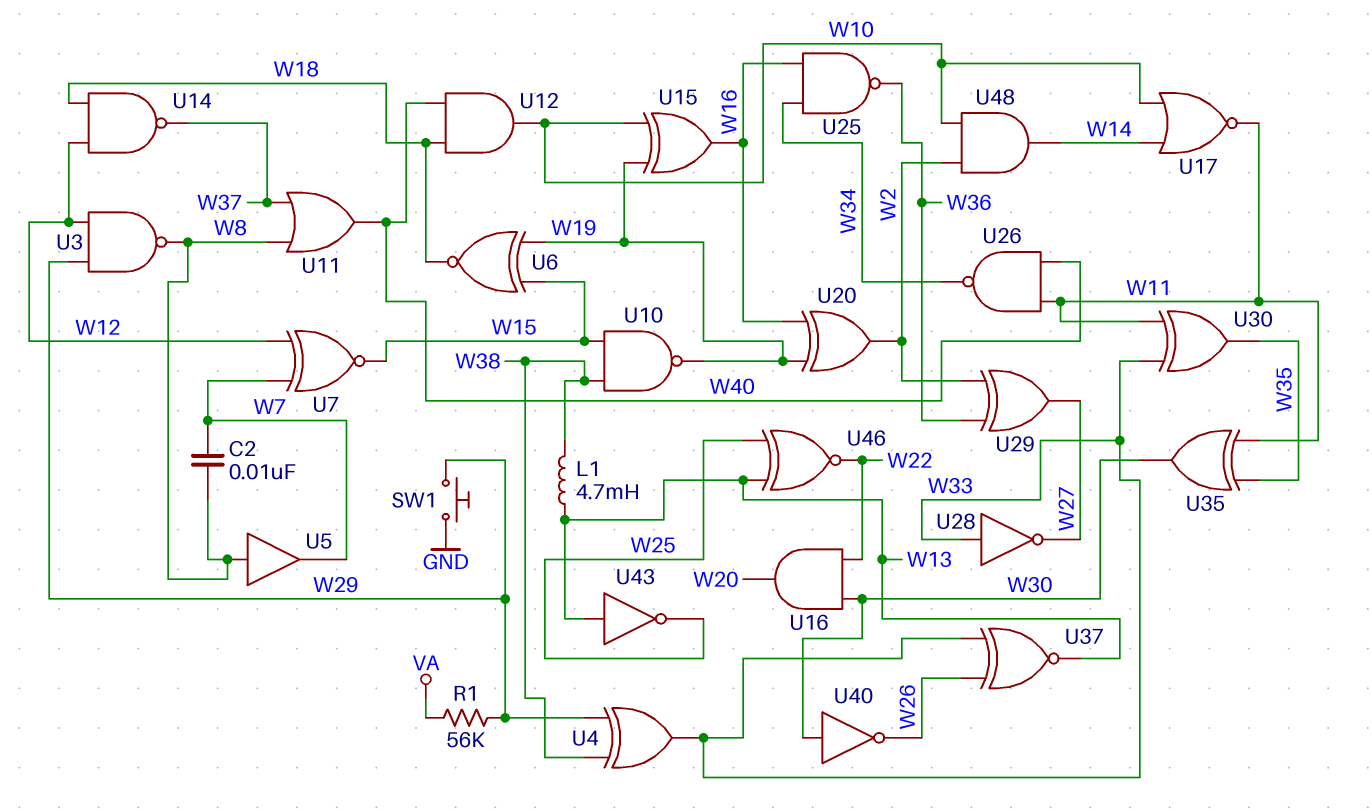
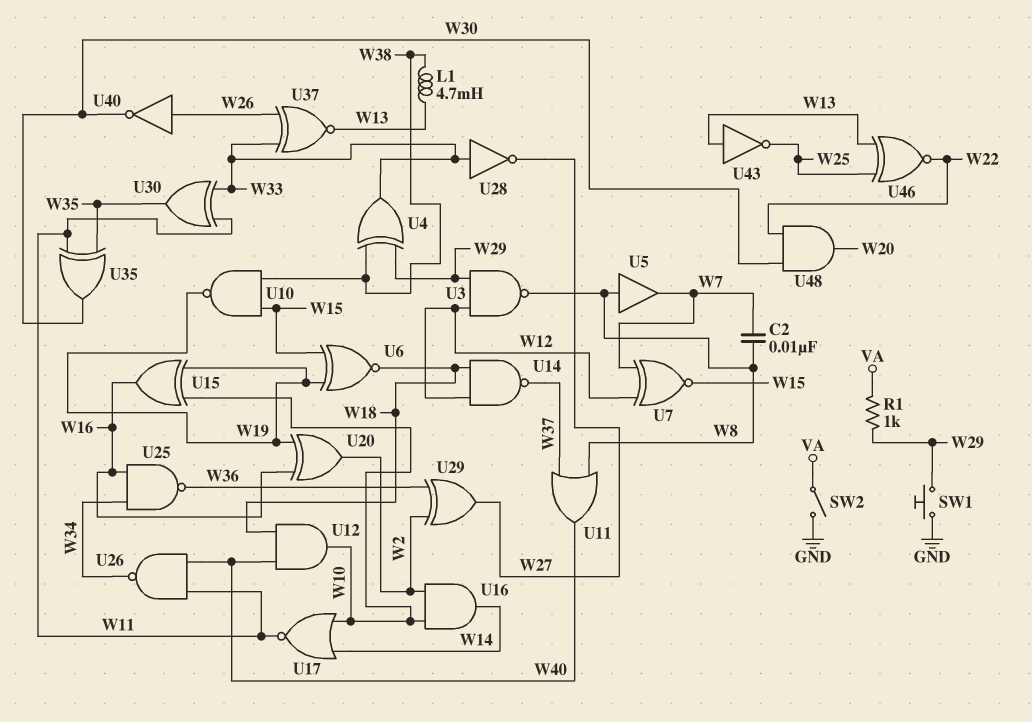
R1: 56k (VA, W29) -> 1k (VA, W29)
SW2: none -> switch (GND, VA)
U16: AND (in W22, in W30, out W20) -> AND (in W2, in W10, out W14)
U40: NOT (in W30, out W26) -> NOT (in W26, out W30)
U48: AND (in W2, in W10, out W14) -> AND (in W22, in W30, out W20)

